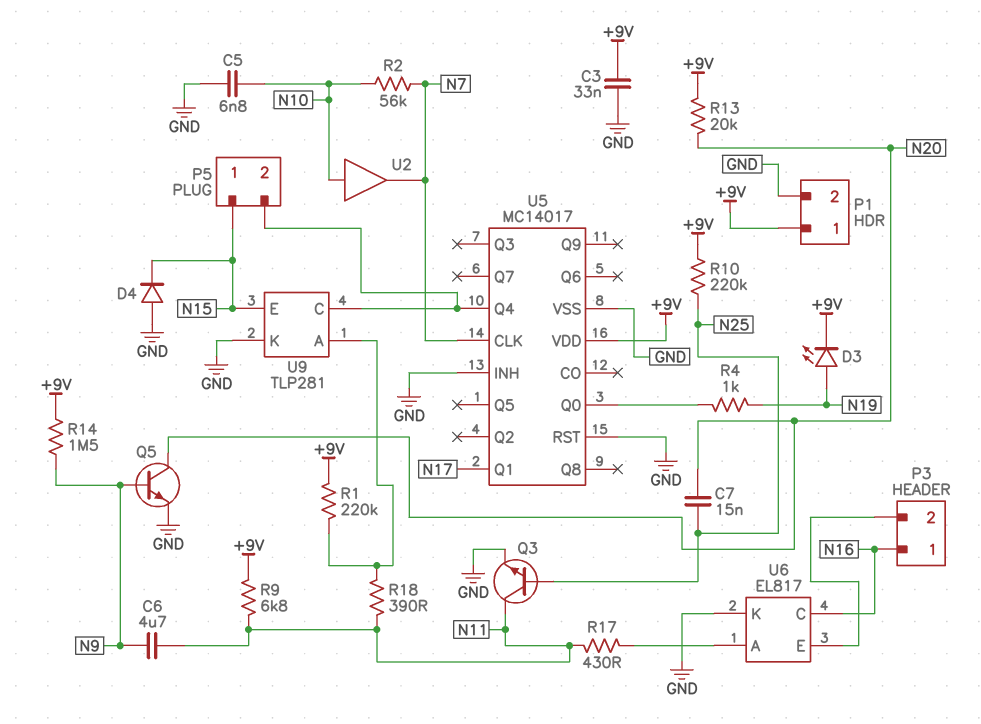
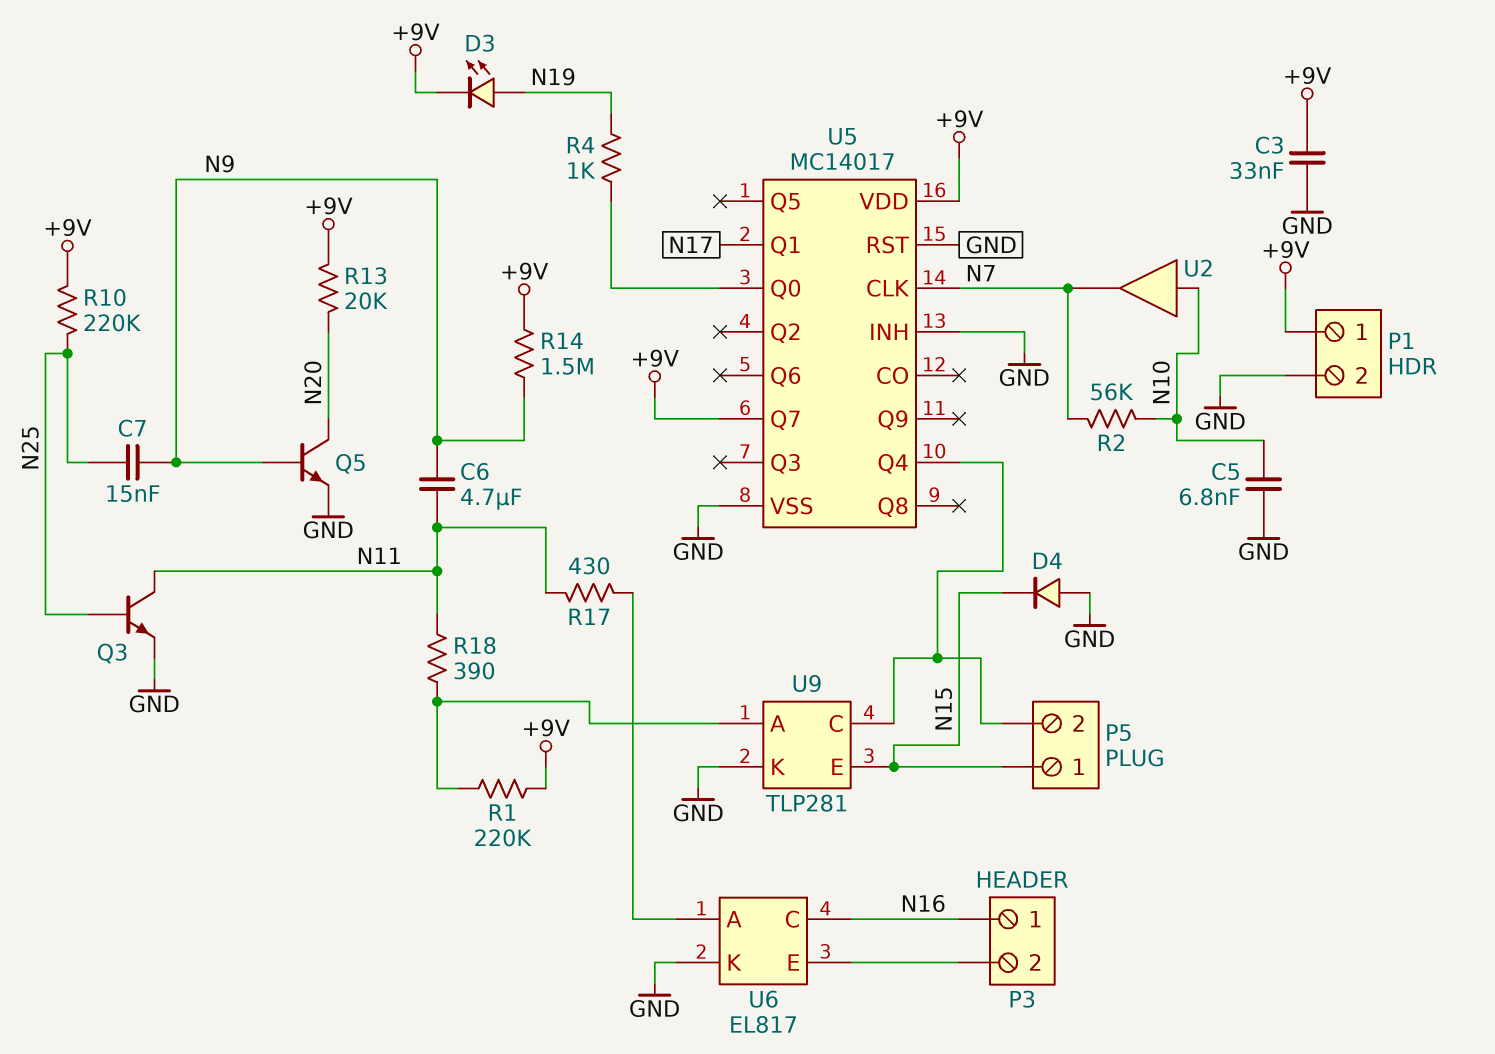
C7: 15nF (N20, N25) -> 15nF (N9, N25)
R9: 6.8k (+9V, N11) -> none
U5 pin Q7: none -> +9V

